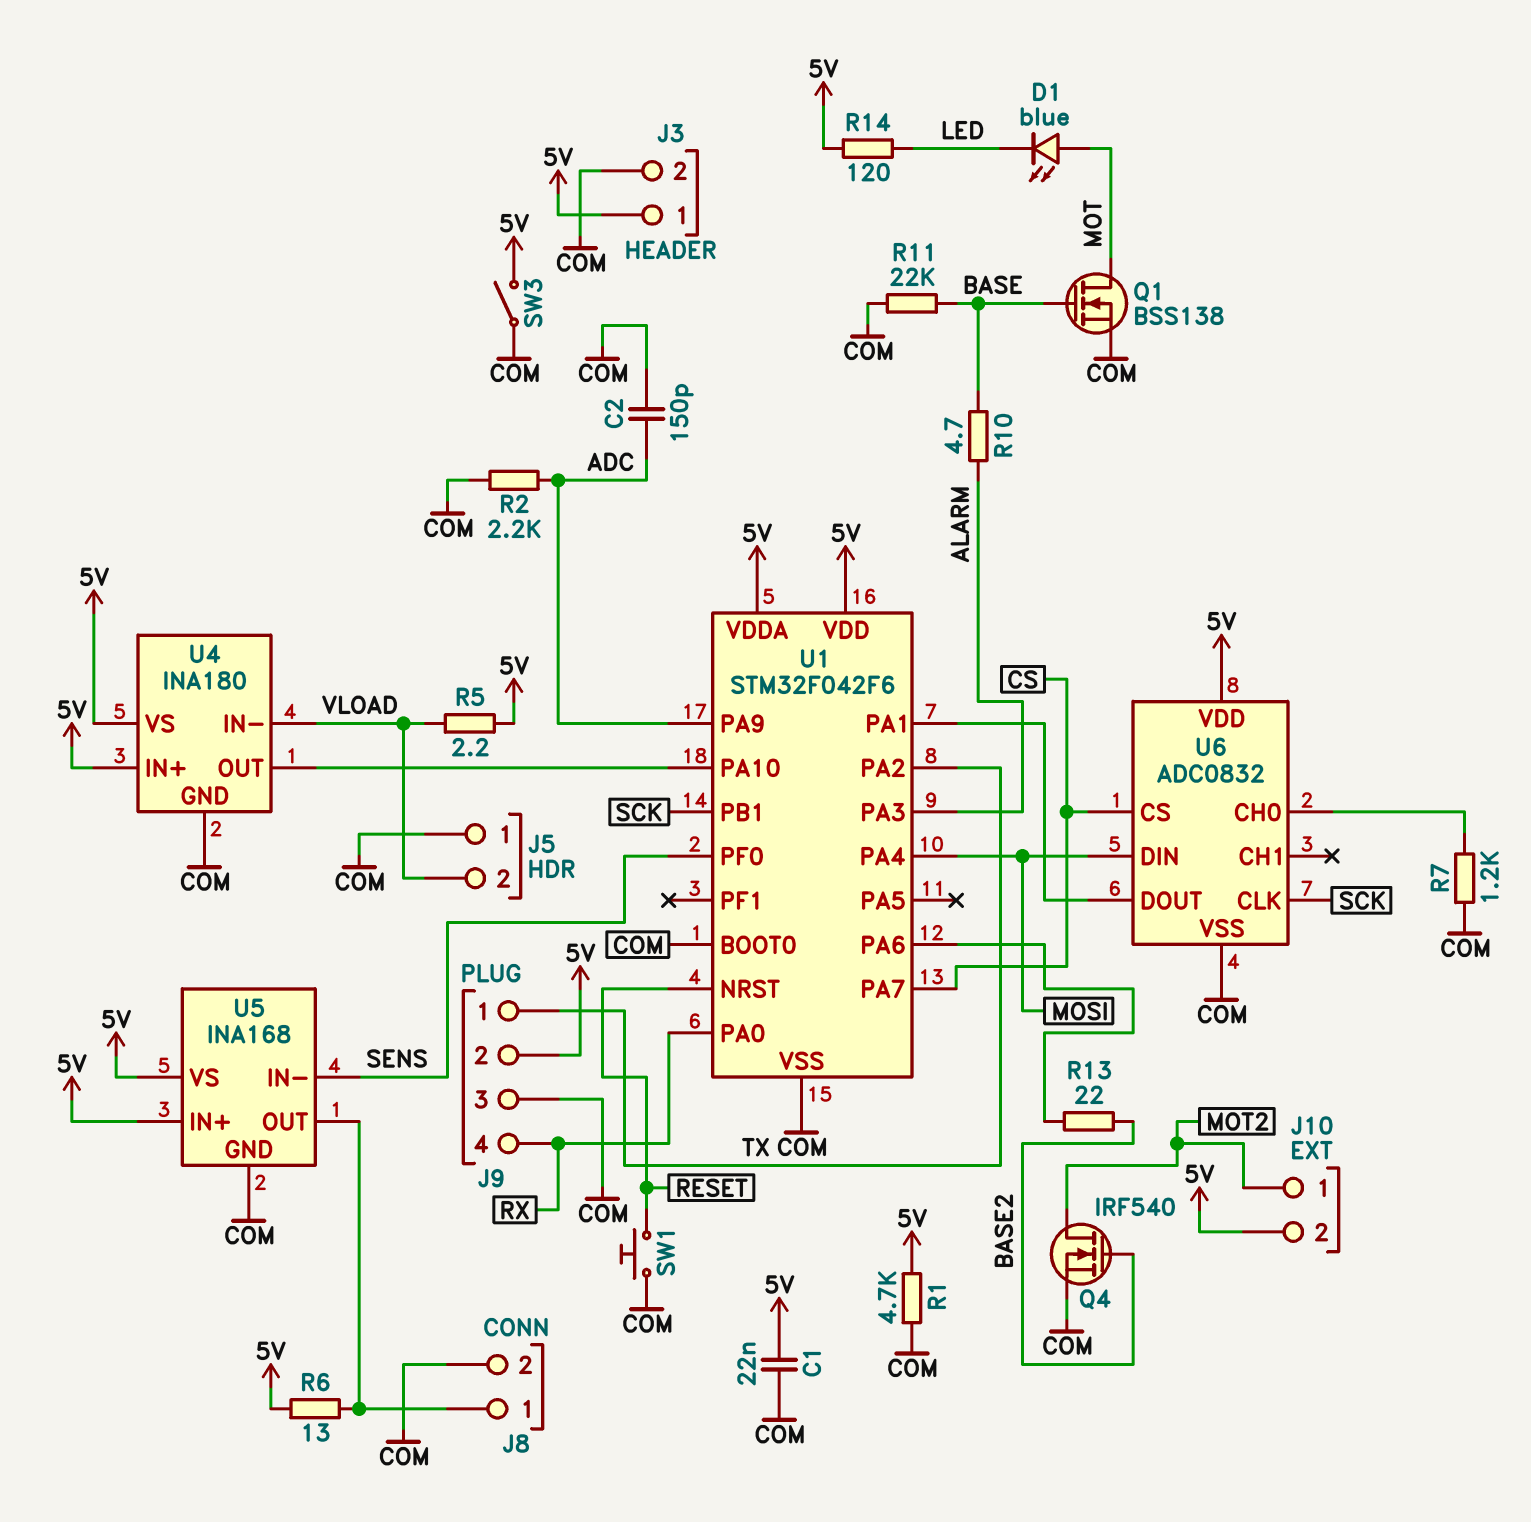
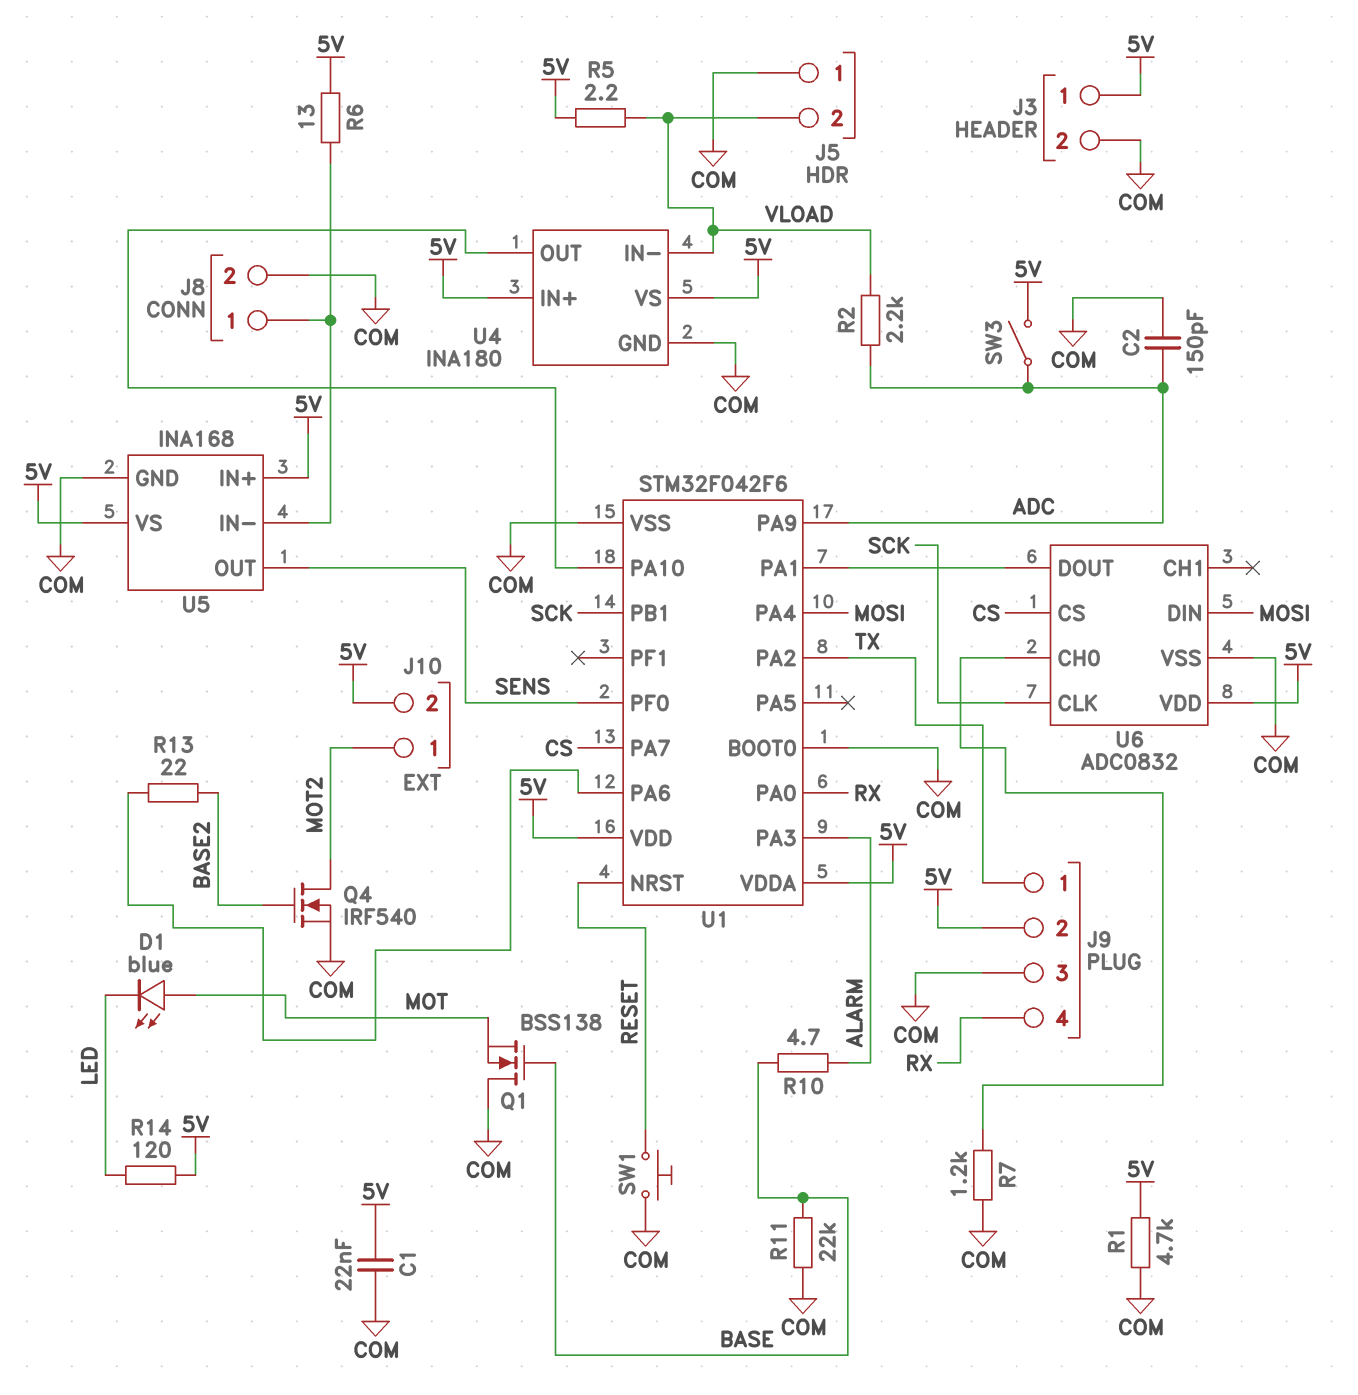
Q1: NMOS BSS138 (G BASE, D MOT, S COM) -> NMOS BSS138 (G BASE, D COM, S MOT)
R2: 2.2k (ADC, COM) -> 2.2k (ADC, VLOAD)
SW3: switch (5V, COM) -> switch (5V, ADC)
U5 pin IN-: SENS -> J8/1
U5 pin OUT: J8/1 -> SENS

